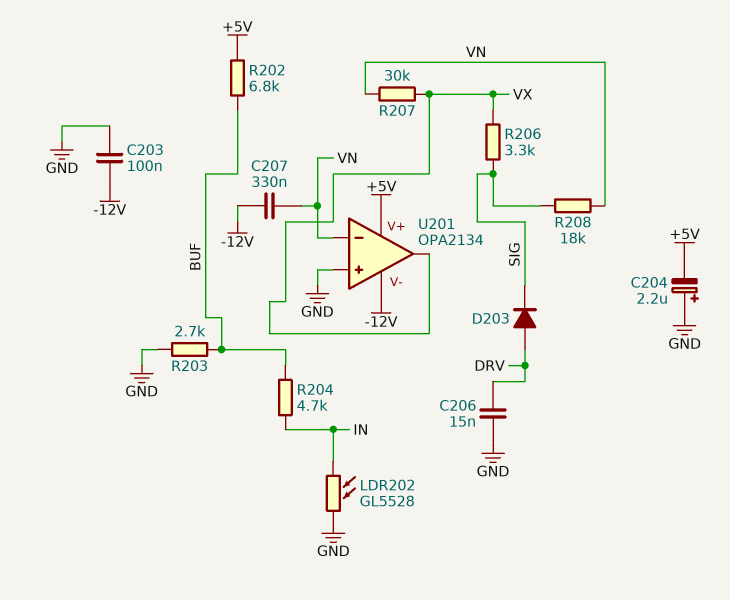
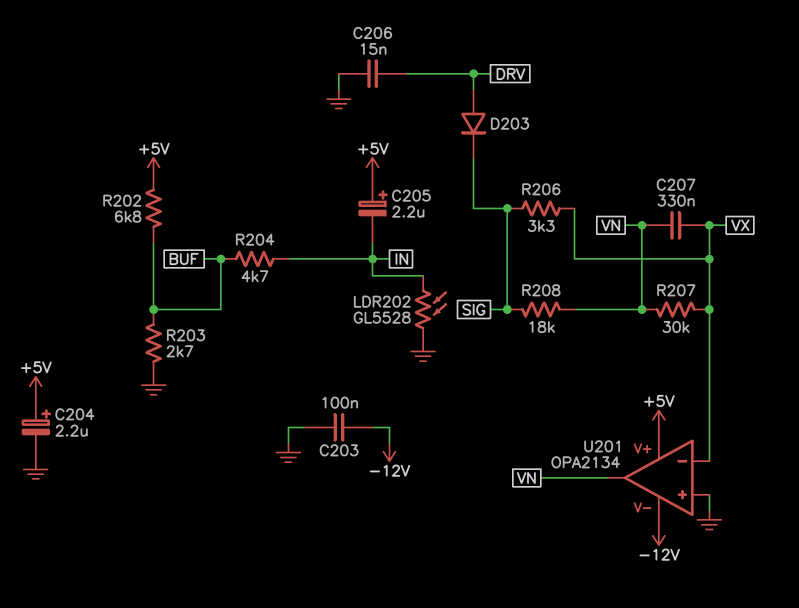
C204: 2.2uF (plus GND, minus +5V) -> 2.2uF (plus +5V, minus GND)
C205: none -> 2.2uF (plus +5V, minus IN)
C207: 330nF (-12V, VN) -> 330nF (VN, VX)
U201 pin in-: VN -> VX
U201 pin out: VX -> VN

